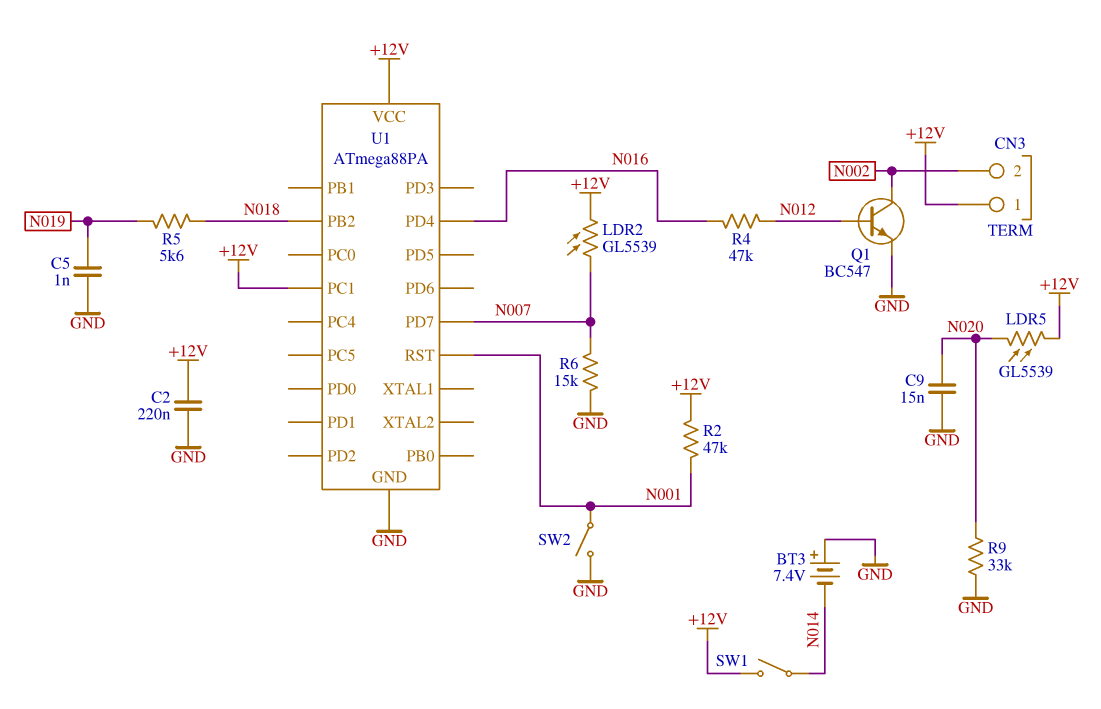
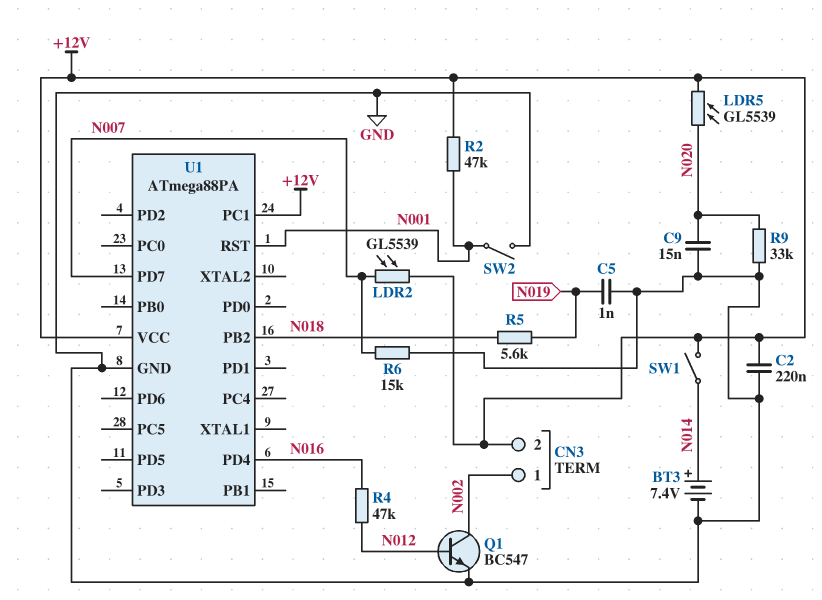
BT3: 7.4V (plus GND, minus N014) -> 7.4V (plus N014, minus GND)
CN3 pin 1: +12V -> N002
CN3 pin 2: N002 -> +12V

